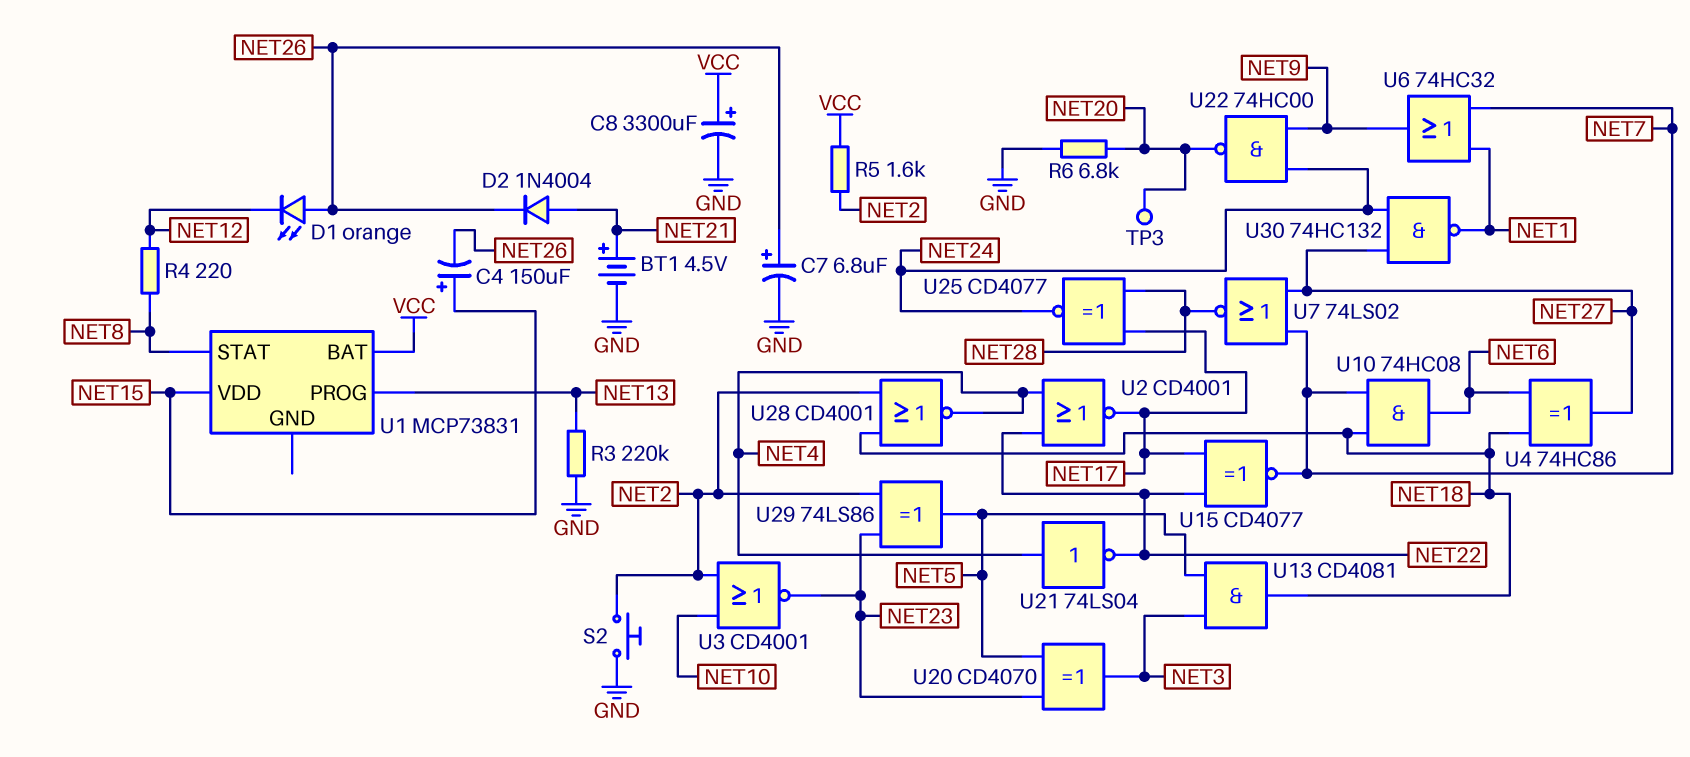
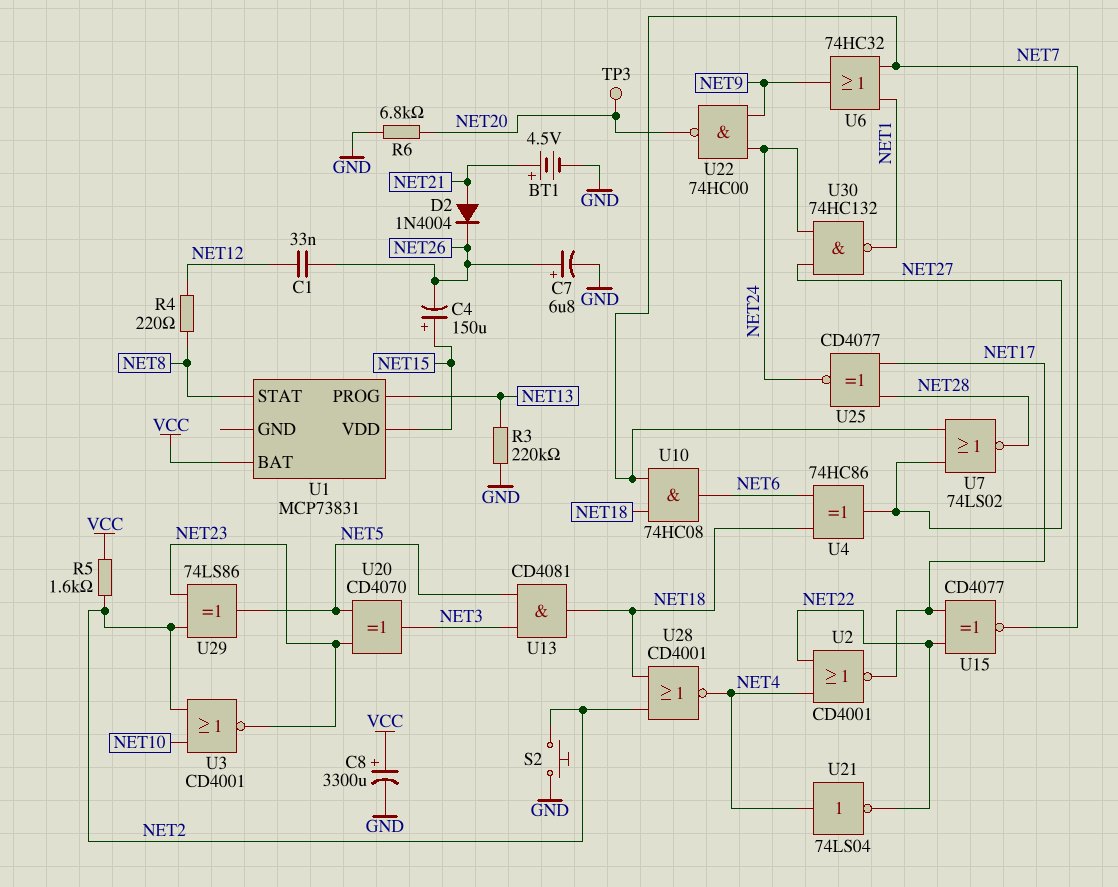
C1: none -> 33nF (NET12, NET26)
D1: LED orange (A NET26, K NET12) -> none

